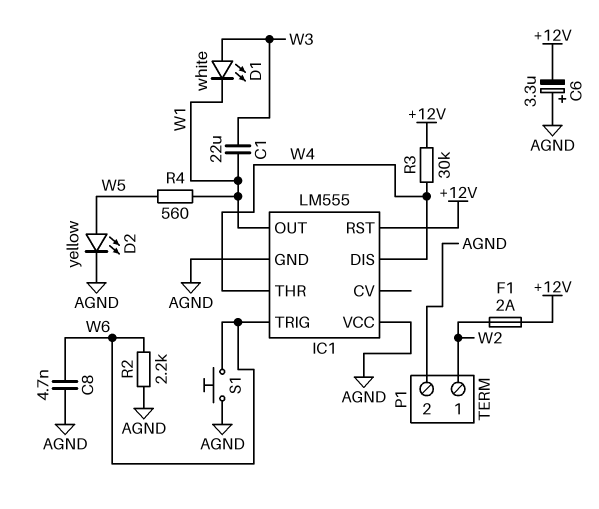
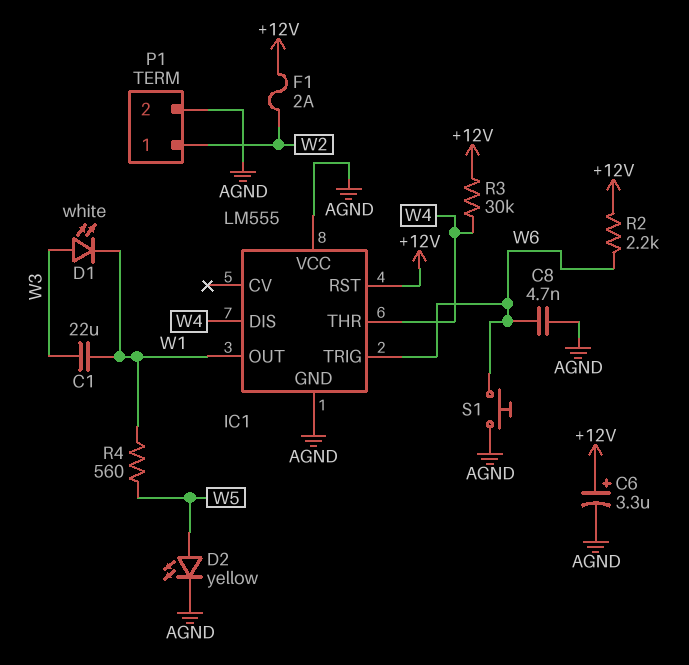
C6: 3.3uF (plus AGND, minus +12V) -> 3.3uF (plus +12V, minus AGND)
R2: 2.2k (AGND, W6) -> 2.2k (+12V, W6)

